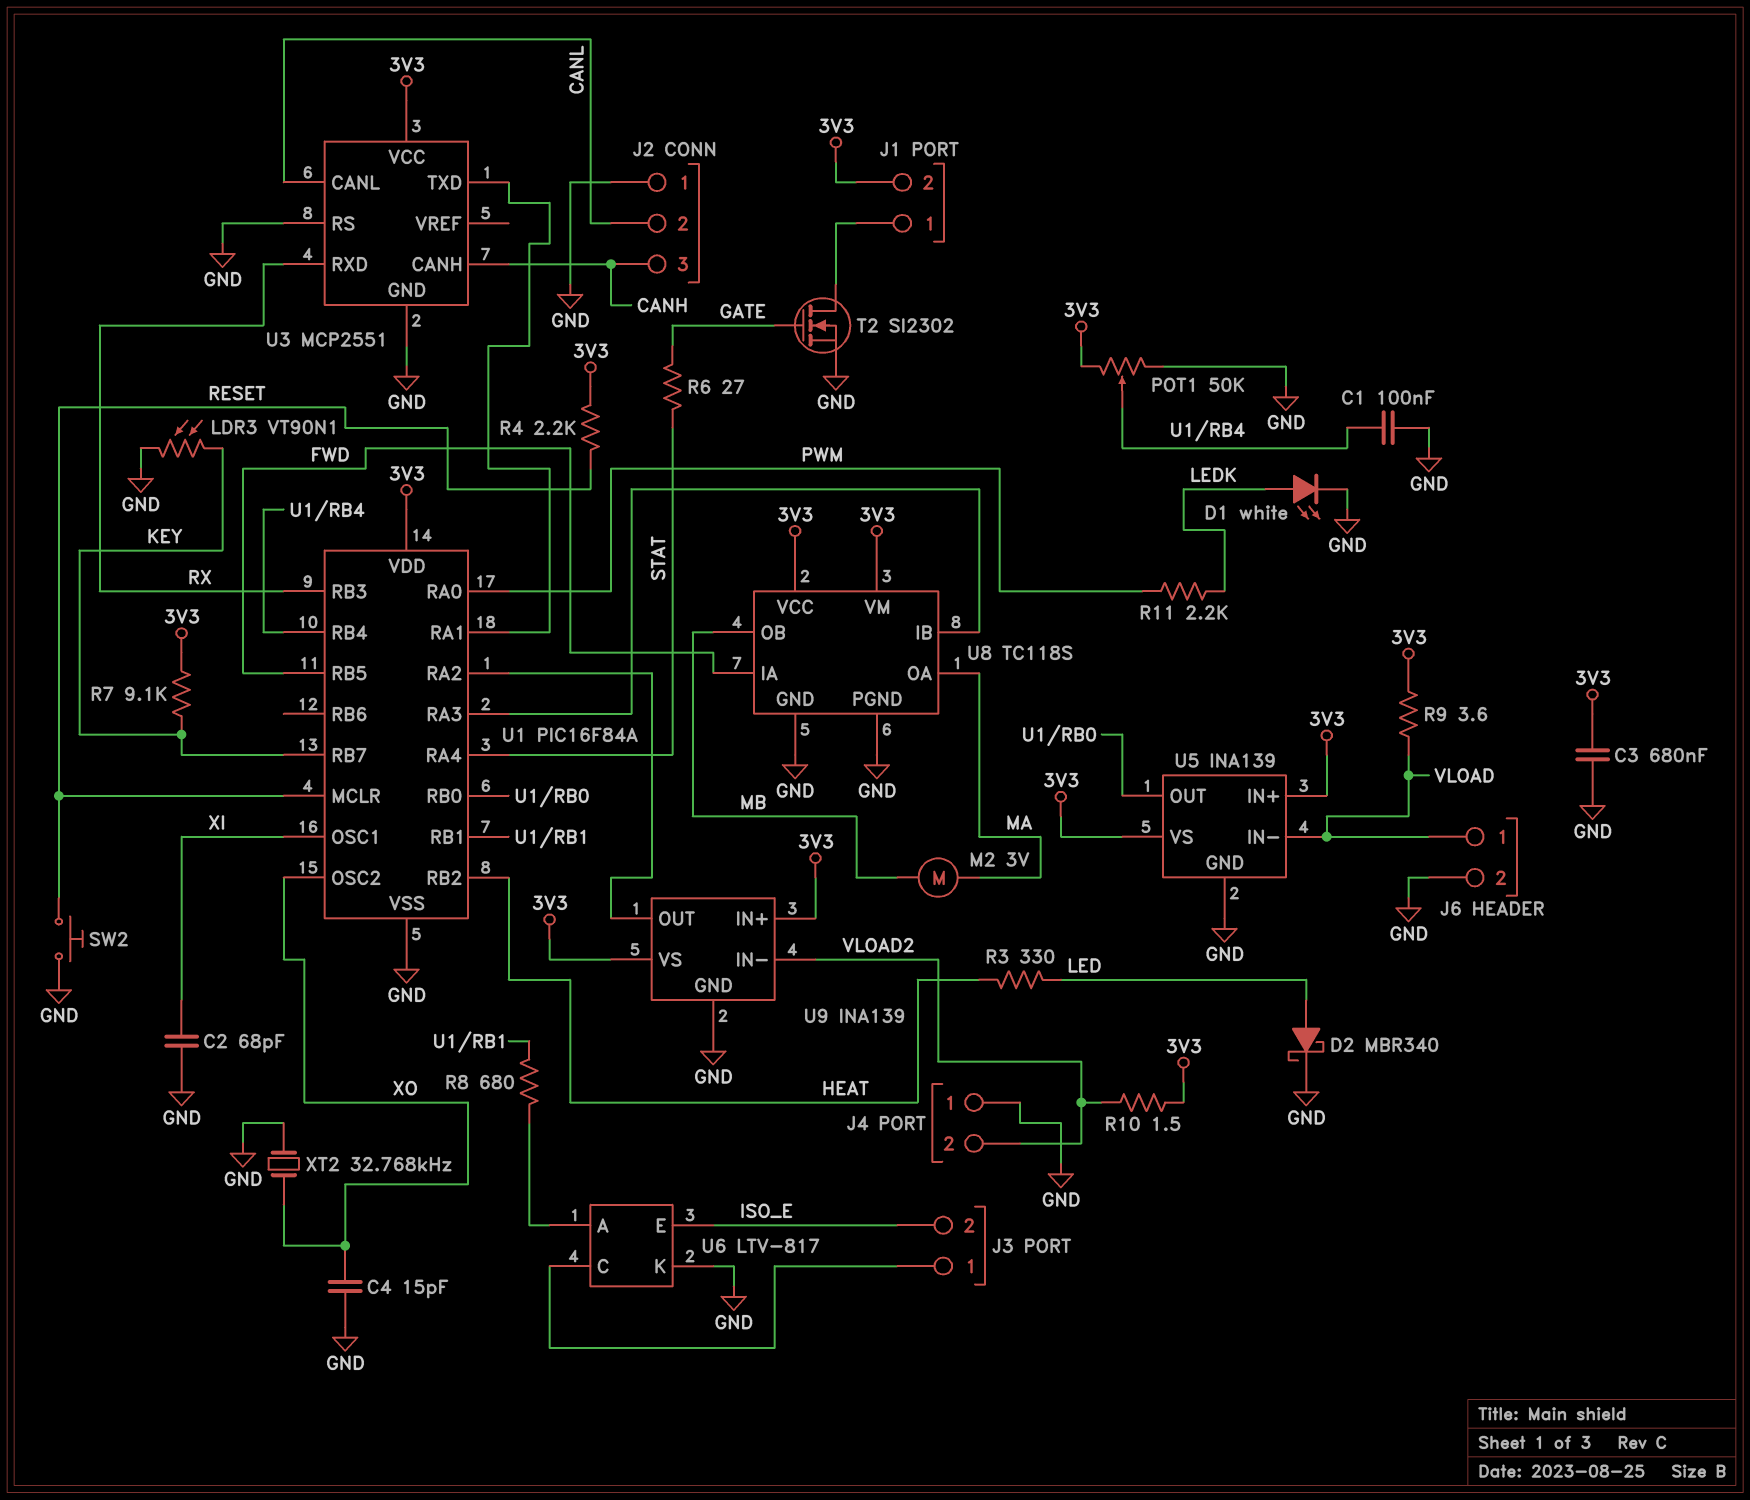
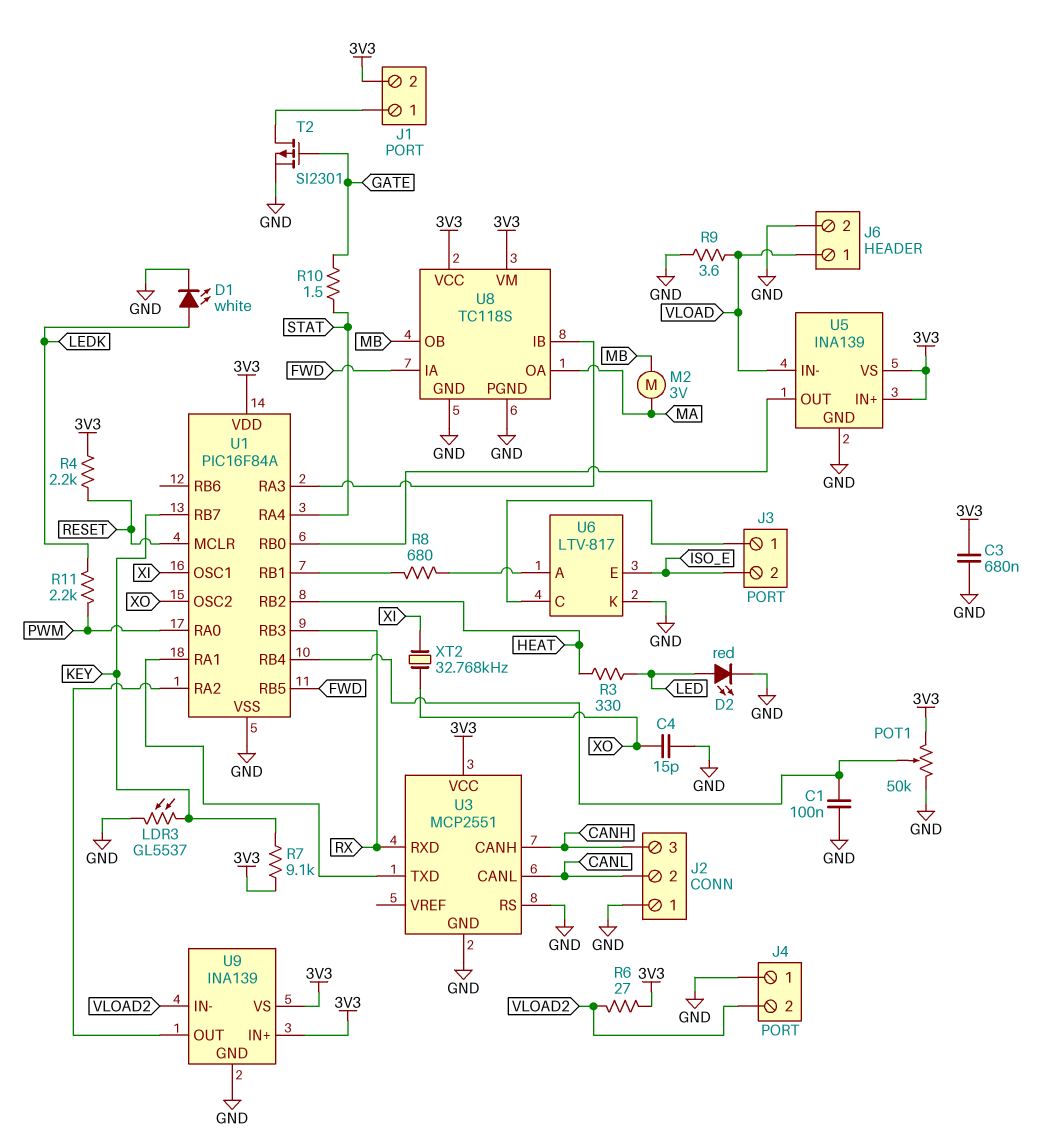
C2: 68pF (GND, XI) -> none
D2: schottky MBR340 (A LED, K GND) -> LED red (A LED, K GND)
LDR3: VT90N1 (GND, KEY) -> GL5537 (GND, KEY)
R6: 27 (GATE, STAT) -> 27 (3V3, VLOAD2)
R9: 3.6 (3V3, VLOAD) -> 3.6 (GND, VLOAD)
R10: 1.5 (3V3, VLOAD2) -> 1.5 (GATE, STAT)
SW2: button (GND, RESET) -> none
T2: NMOS SI2302 (G GATE, D J1/1, S GND) -> PMOS SI2301 (G GATE, D J1/1, S GND)
XT2: 32.768kHz (GND, XO) -> 32.768kHz (XI, XO)

